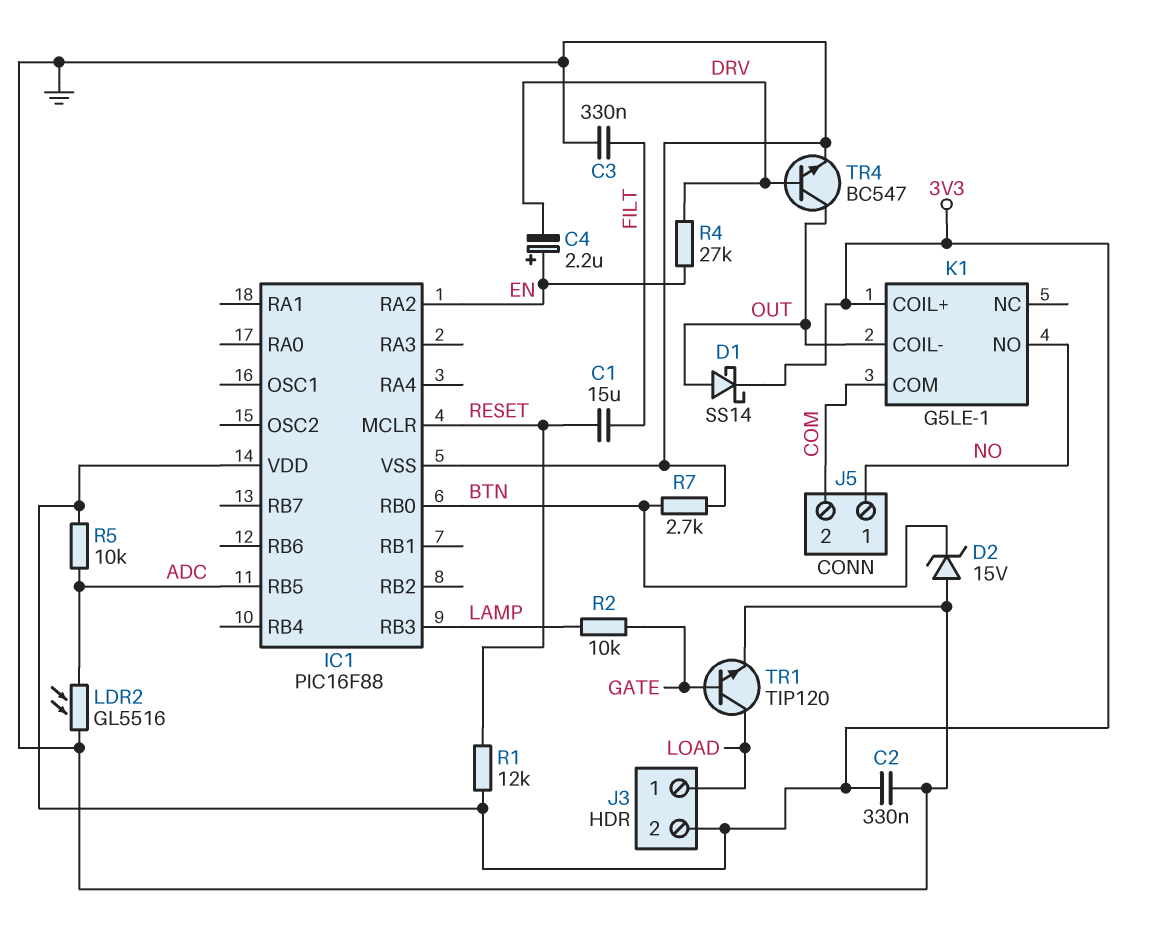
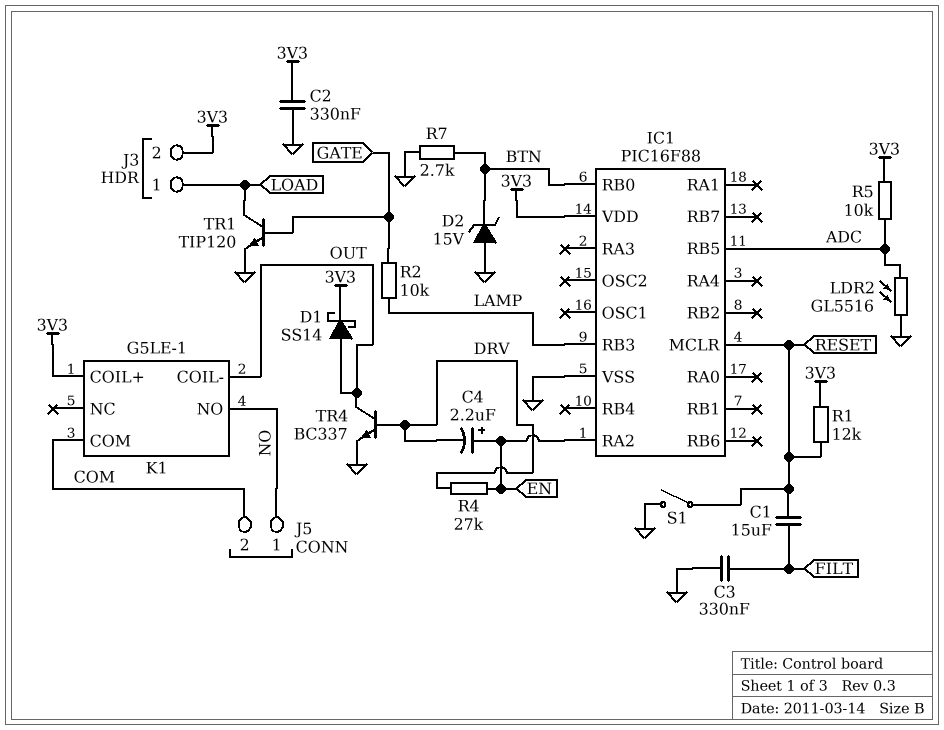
S1: none -> switch (GND, RESET)
TR4: NPN BC547 (B DRV, C OUT, E GND) -> NPN BC337 (B DRV, C OUT, E GND)

